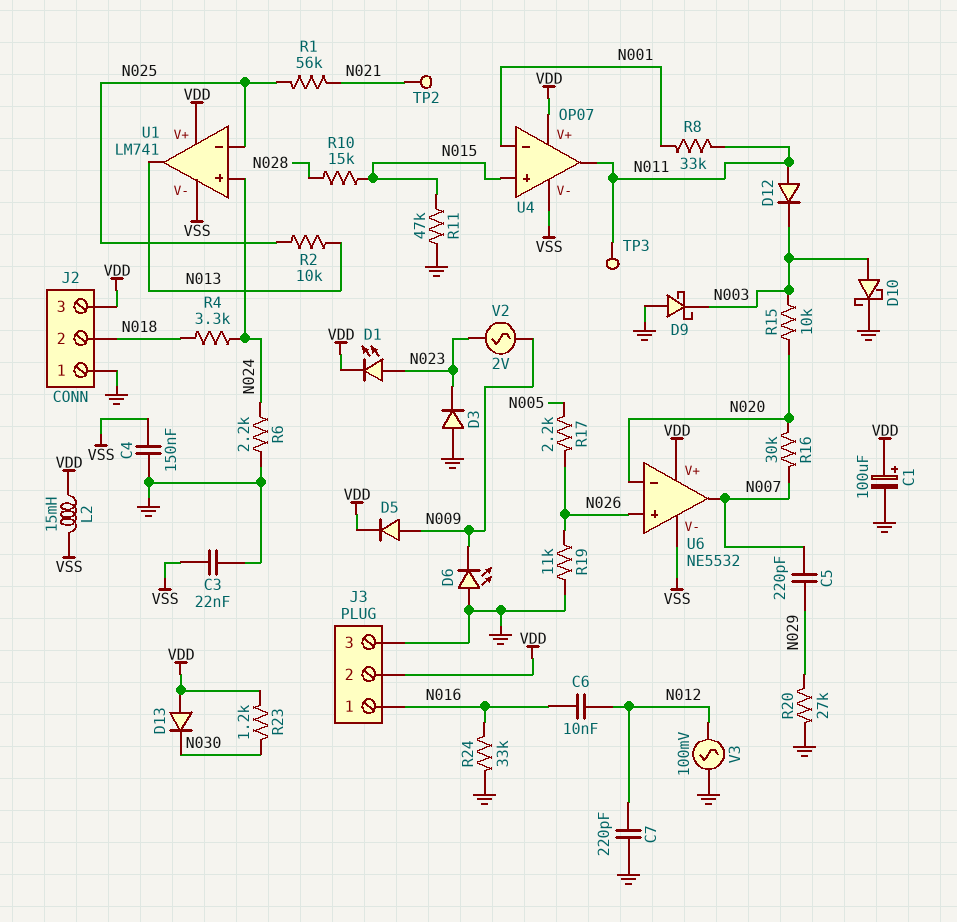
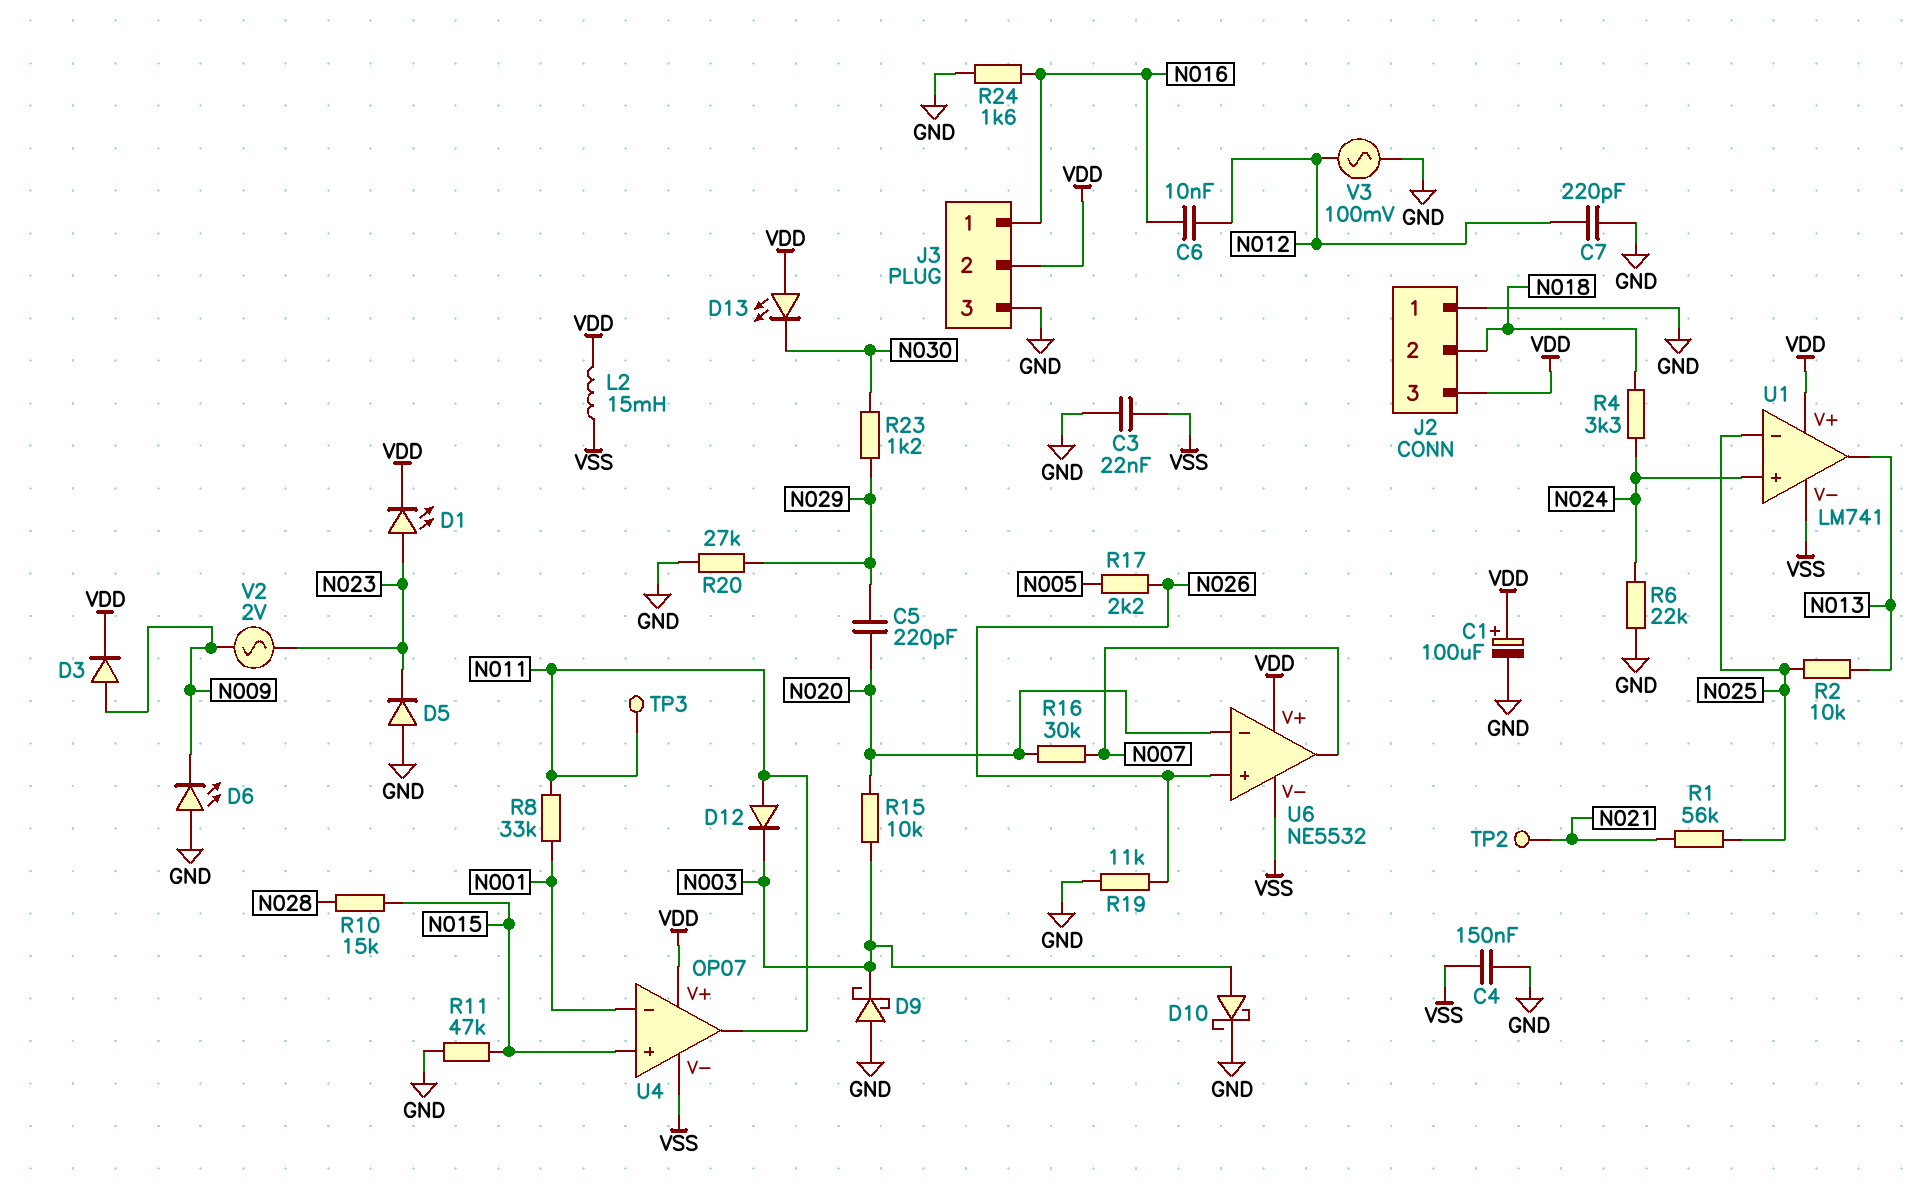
C5: 220pF (N007, N029) -> 220pF (N020, N029)
D3: diode (A GND, K N023) -> diode (A N009, K VDD)
D5: diode (A N009, K VDD) -> diode (A GND, K N023)
D13: diode (A VDD, K N030) -> LED (A VDD, K N030)
R6: 2.2k (GND, N024) -> 22k (GND, N024)
R23: 1.2k (N030, VDD) -> 1.2k (N029, N030)
R24: 33k (GND, N016) -> 1.6k (GND, N016)

